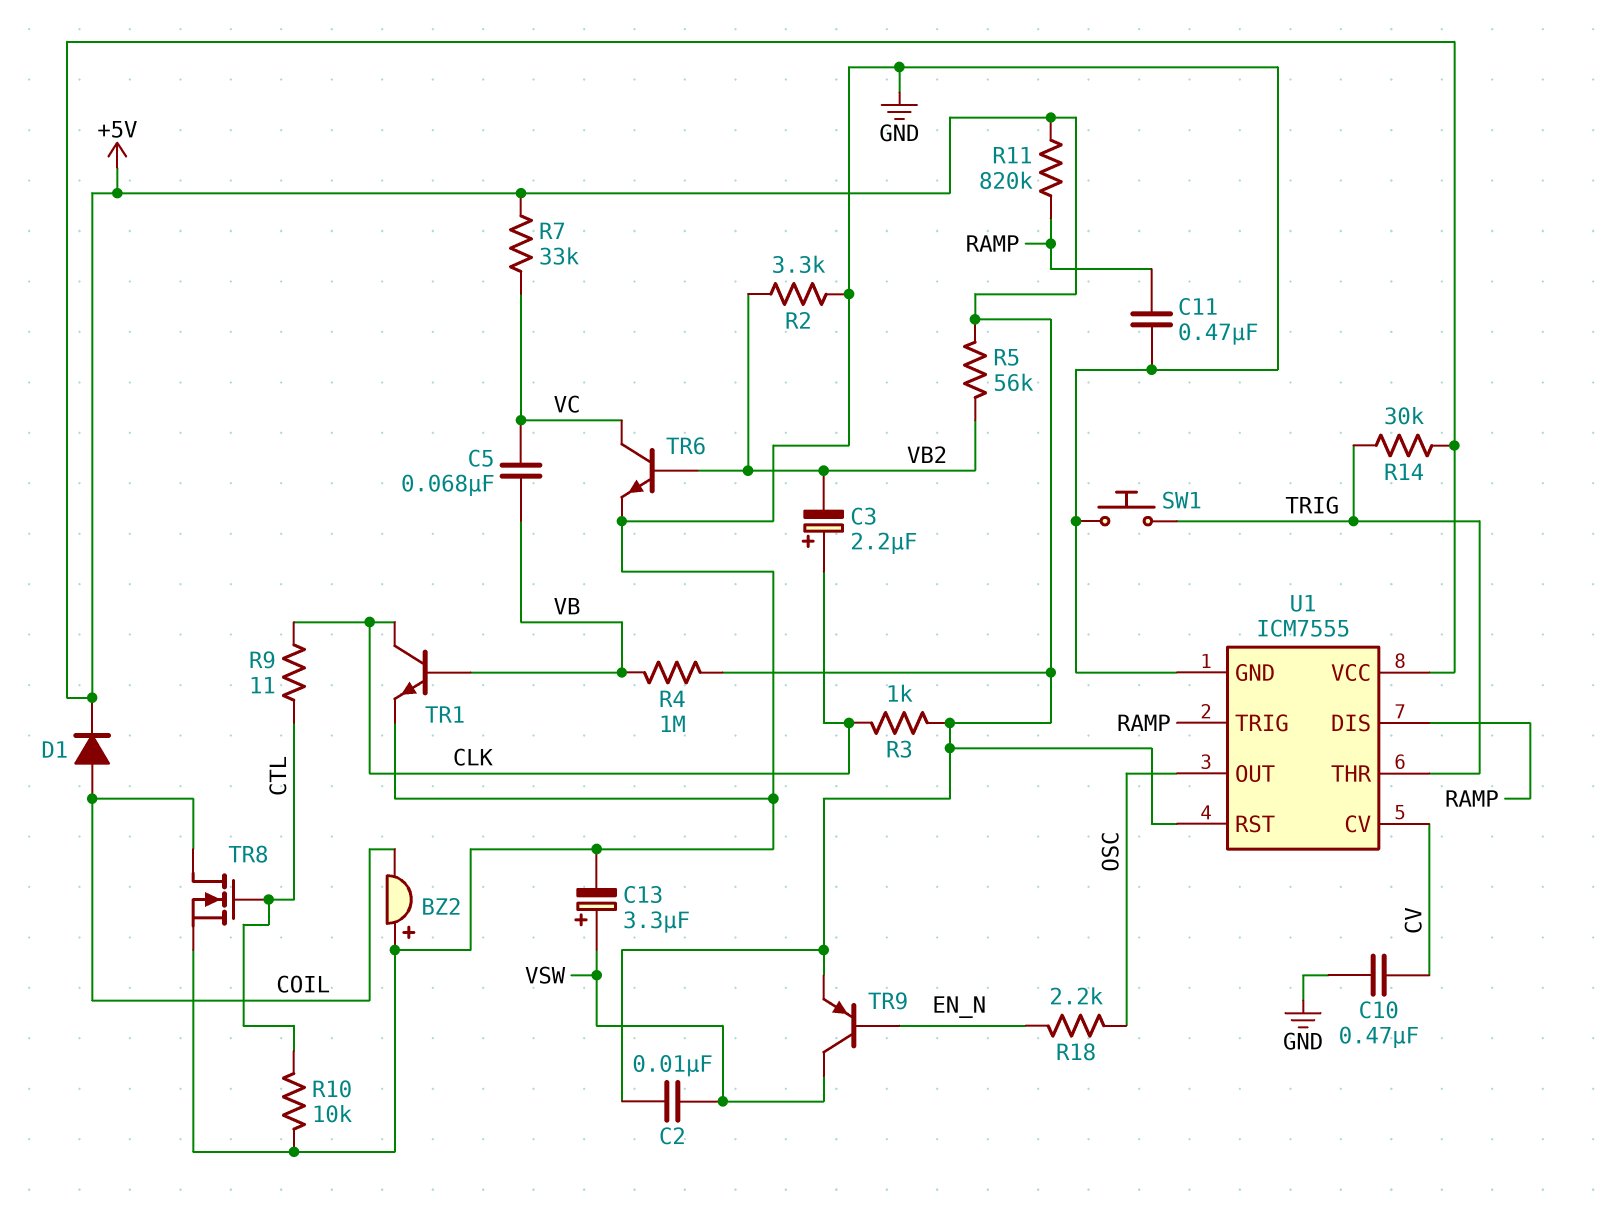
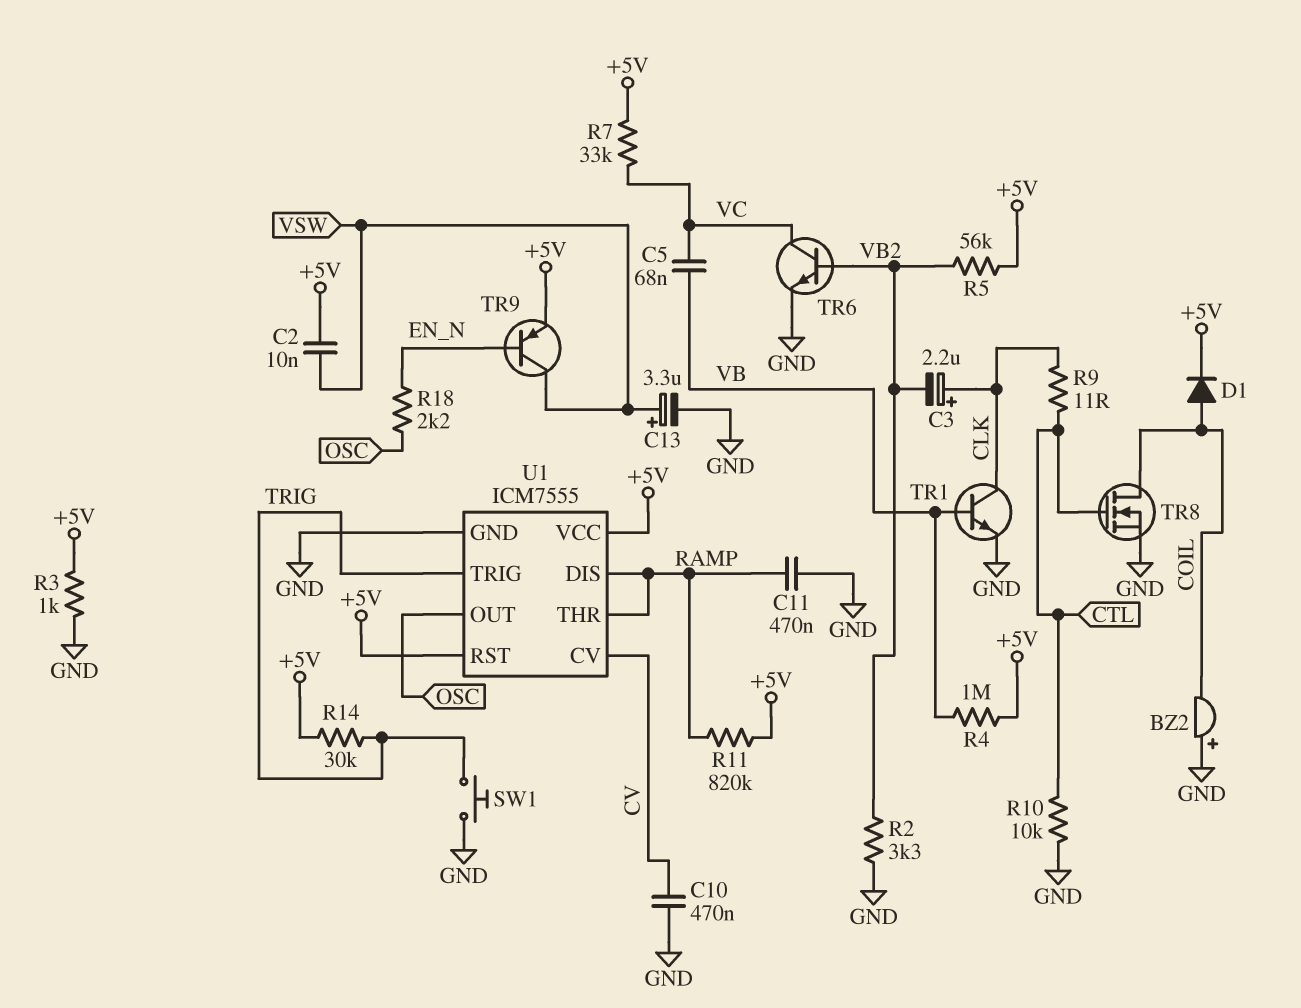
R3: 1k (+5V, CLK) -> 1k (+5V, GND)
U1 pin THR: TRIG -> RAMP
U1 pin TRIG: RAMP -> TRIG

